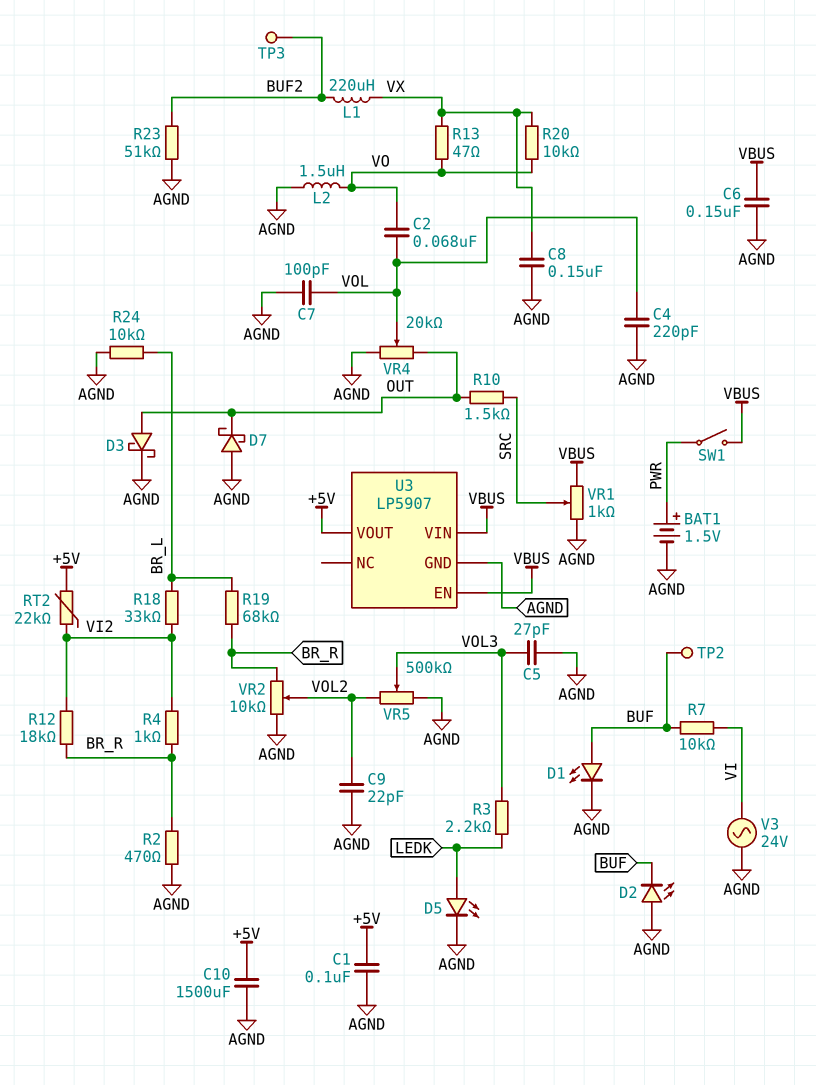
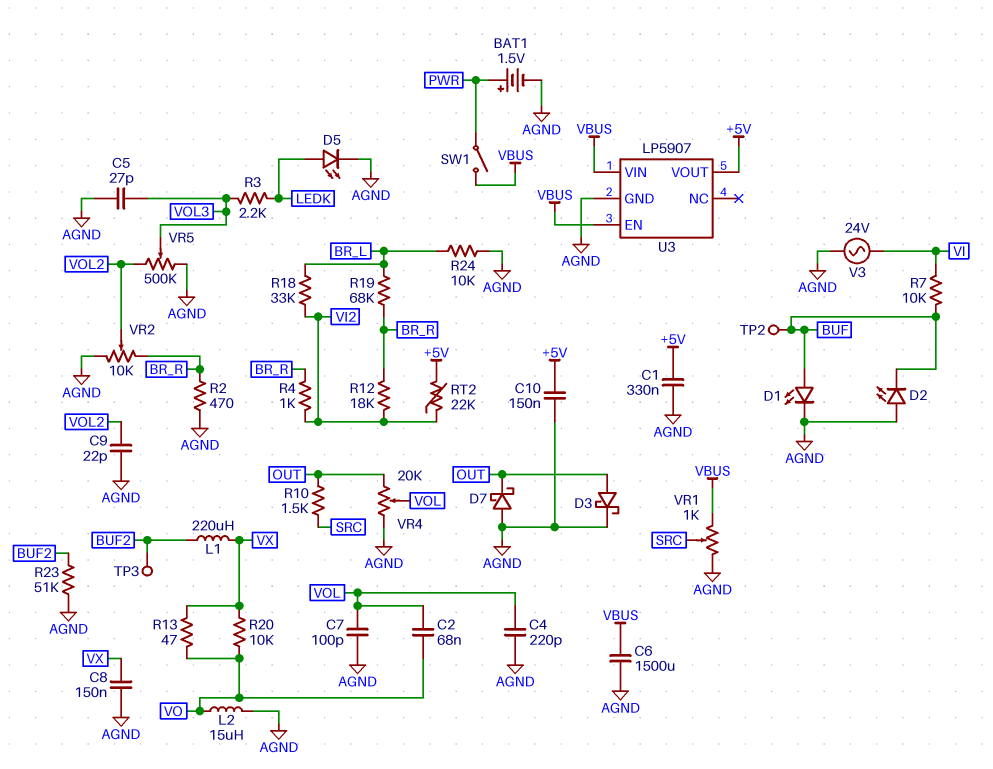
C1: 100nF (+5V, AGND) -> 330nF (+5V, AGND)
C6: 150nF (AGND, VBUS) -> 1500uF (AGND, VBUS)
C10: 1500uF (+5V, AGND) -> 150nF (+5V, AGND)
L2: 1.5uH (AGND, VO) -> 15uH (AGND, VO)

